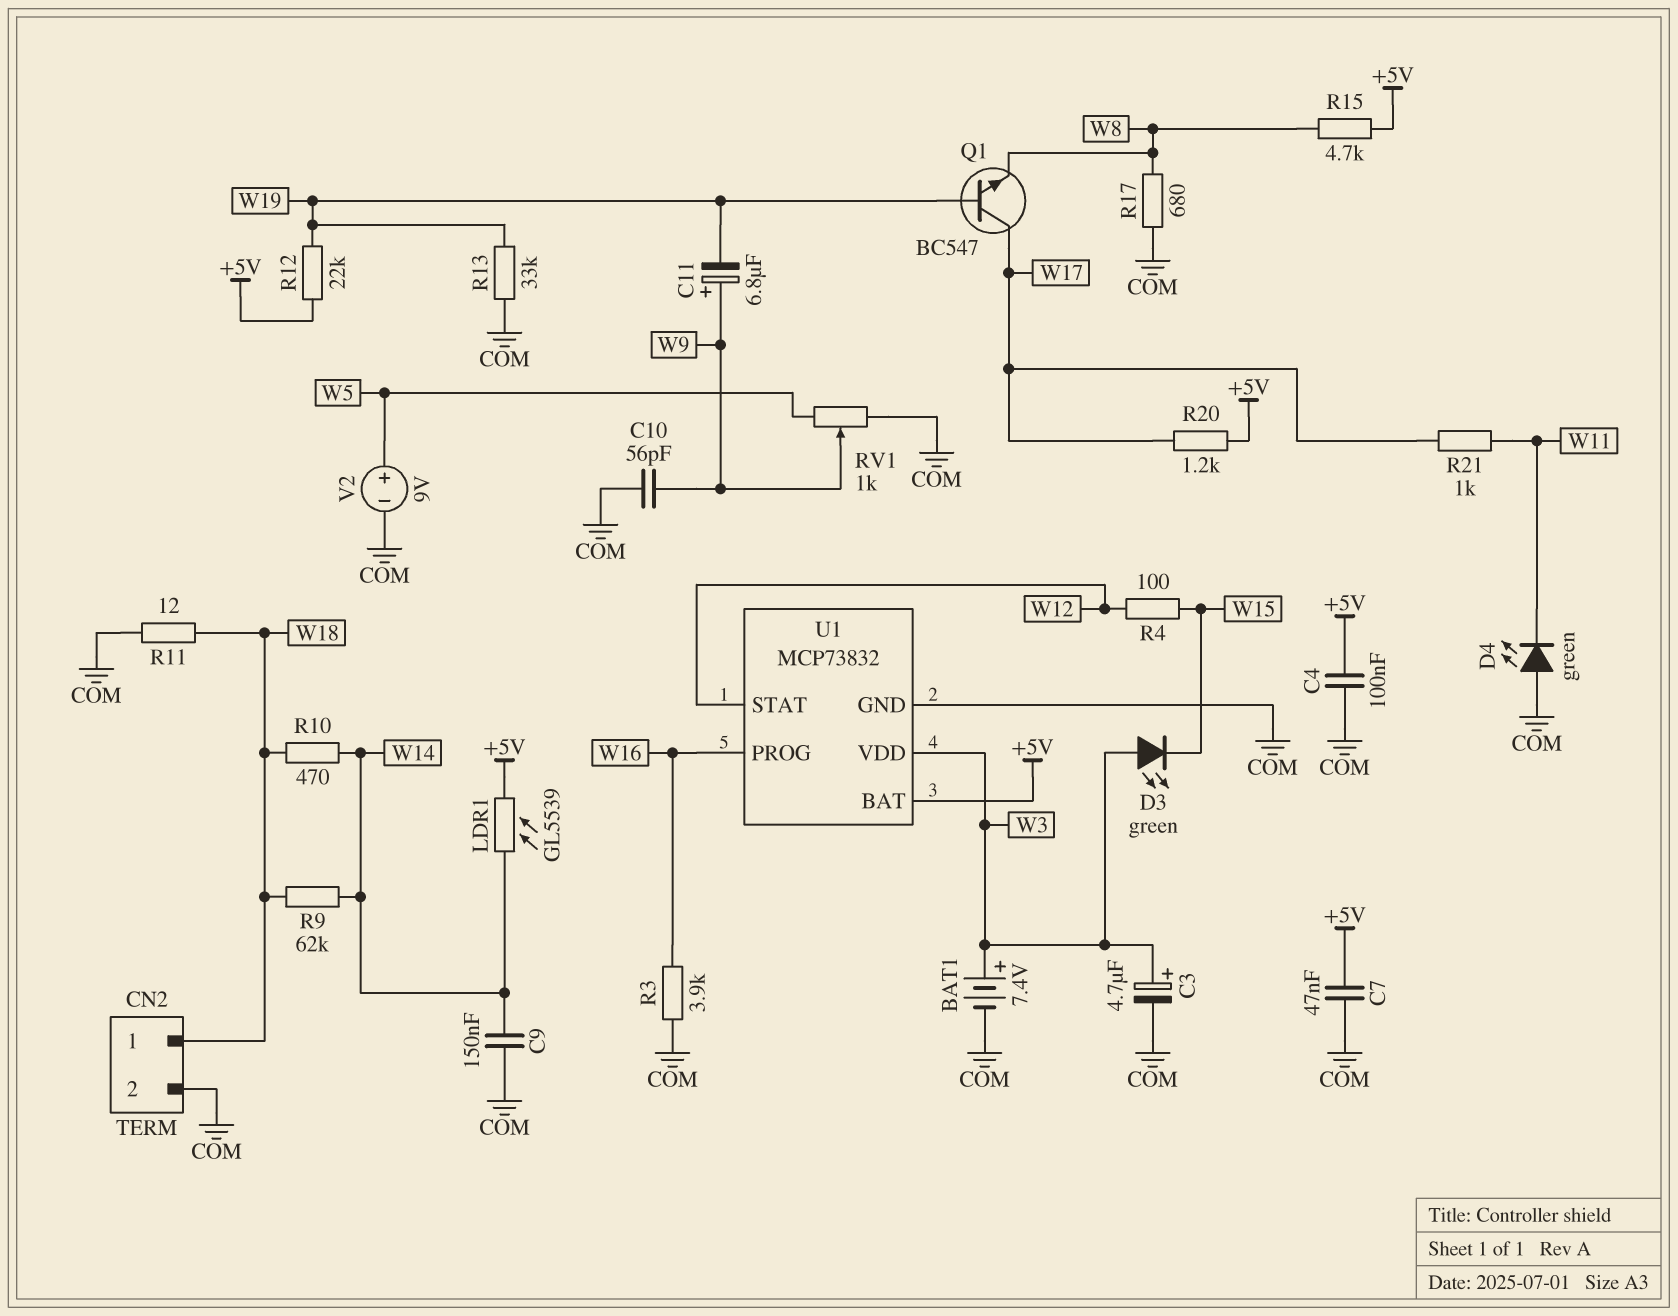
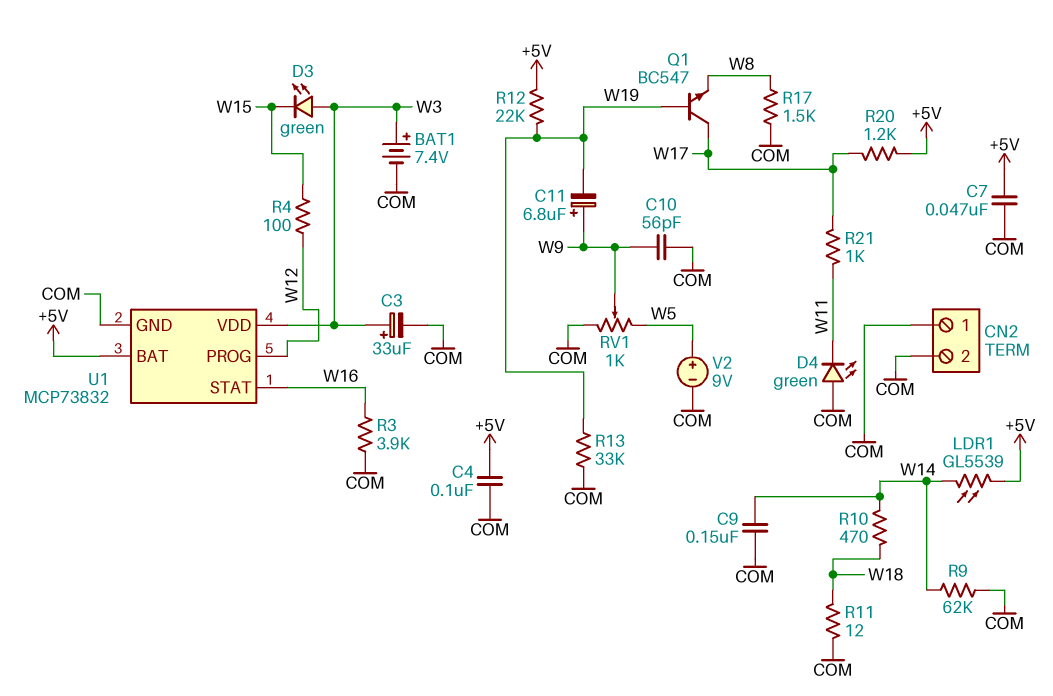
C3: 4.7uF (plus W3, minus COM) -> 33uF (plus W3, minus COM)
CN2 pin 1: W18 -> COM
R9: 62k (W14, W18) -> 62k (COM, W14)
R15: 4.7k (+5V, W8) -> none
R17: 680 (COM, W8) -> 1.5k (COM, W8)
U1 pin PROG: W16 -> W12
U1 pin STAT: W12 -> W16

